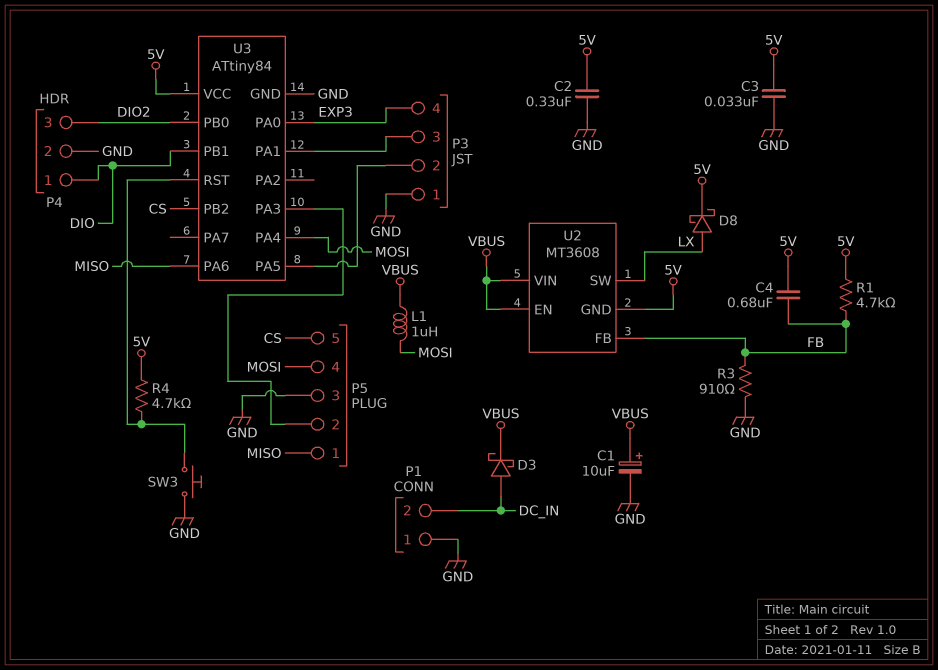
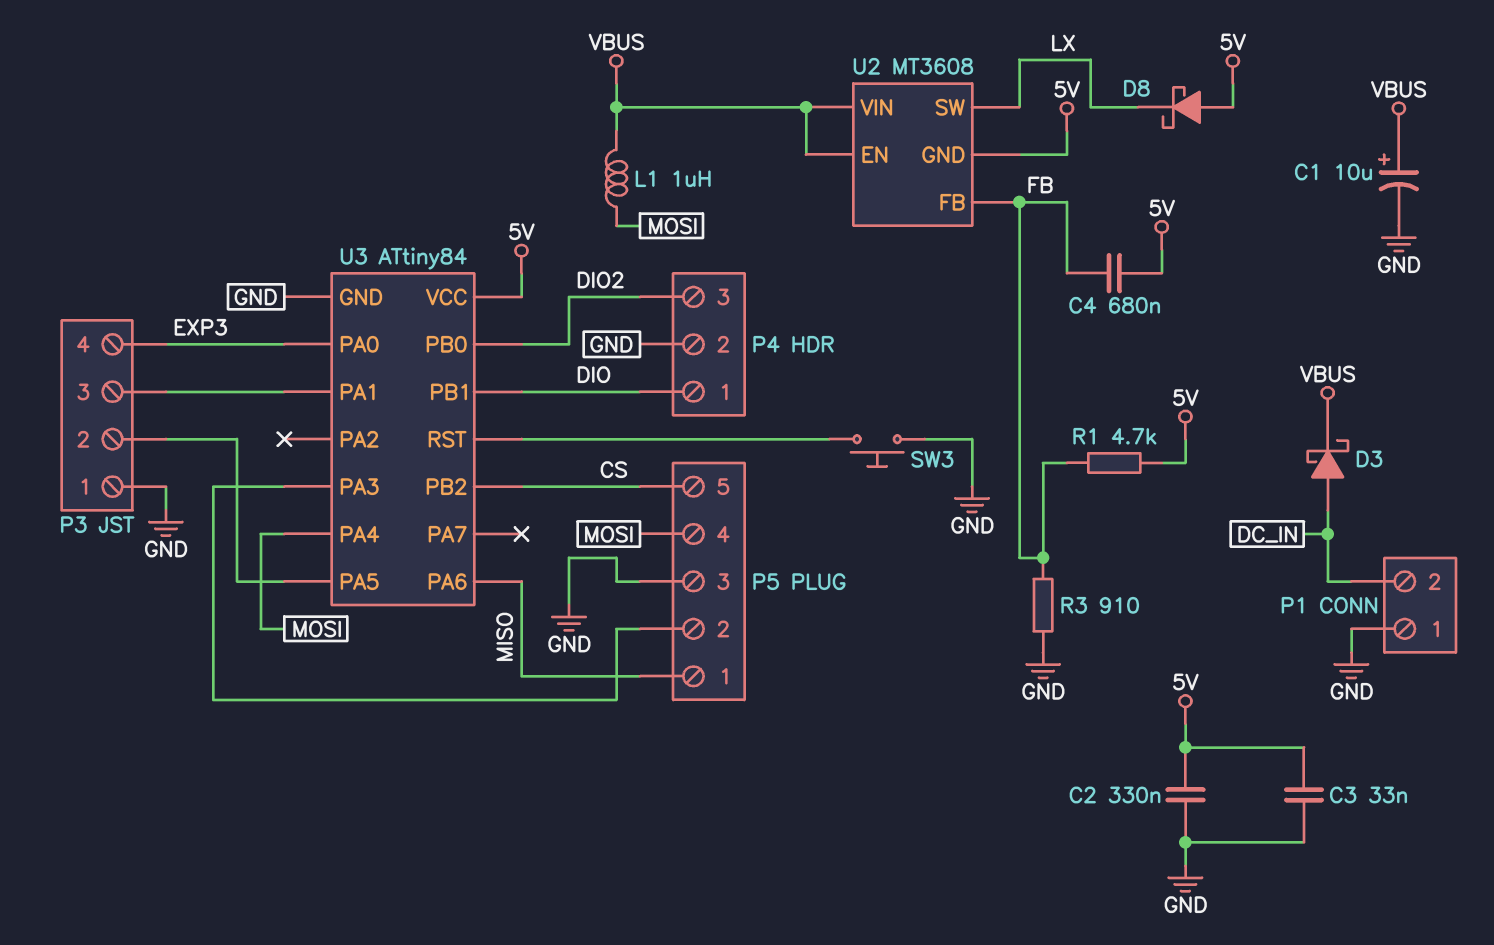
D8: schottky (A LX, K 5V) -> schottky (A 5V, K LX)
R4: 4.7k (5V, U3/RST) -> none

